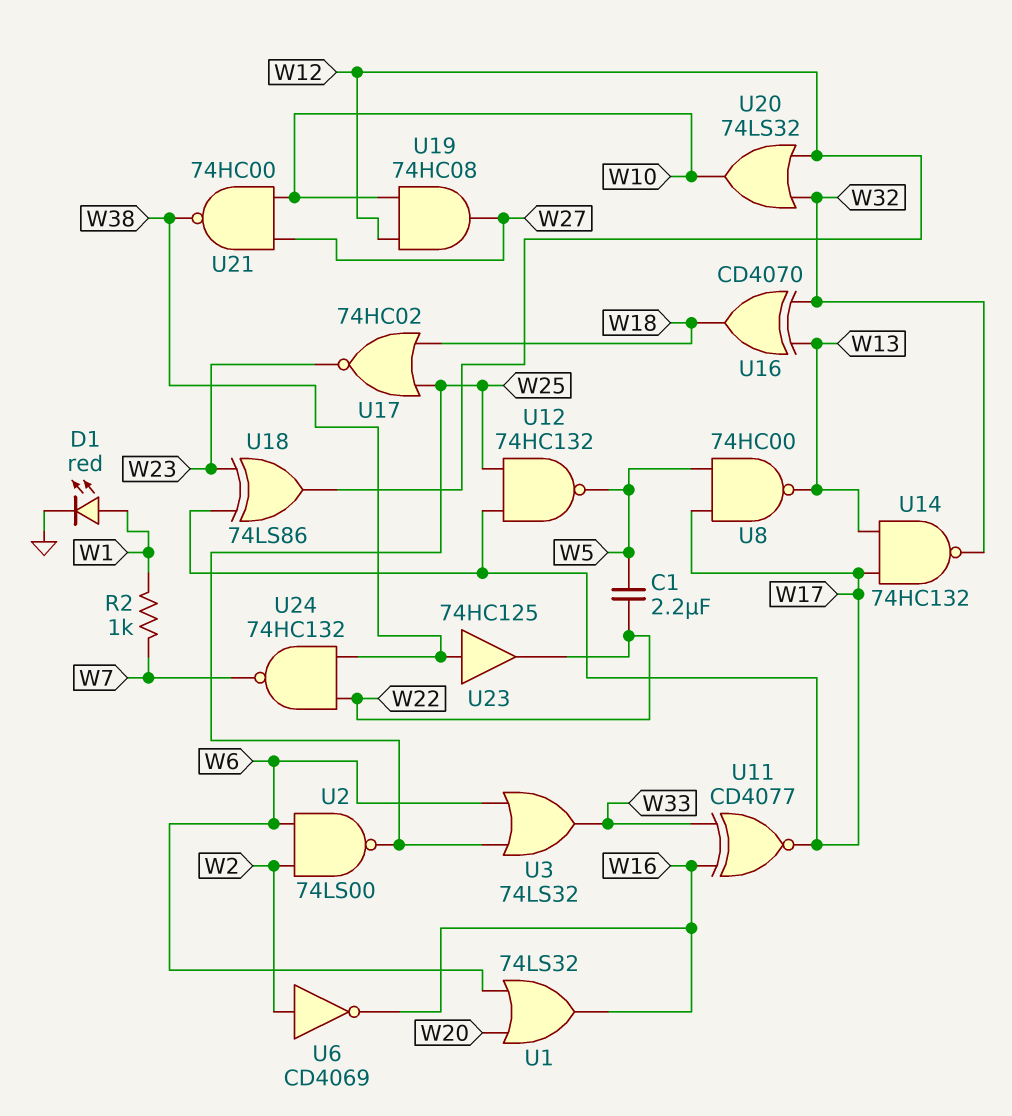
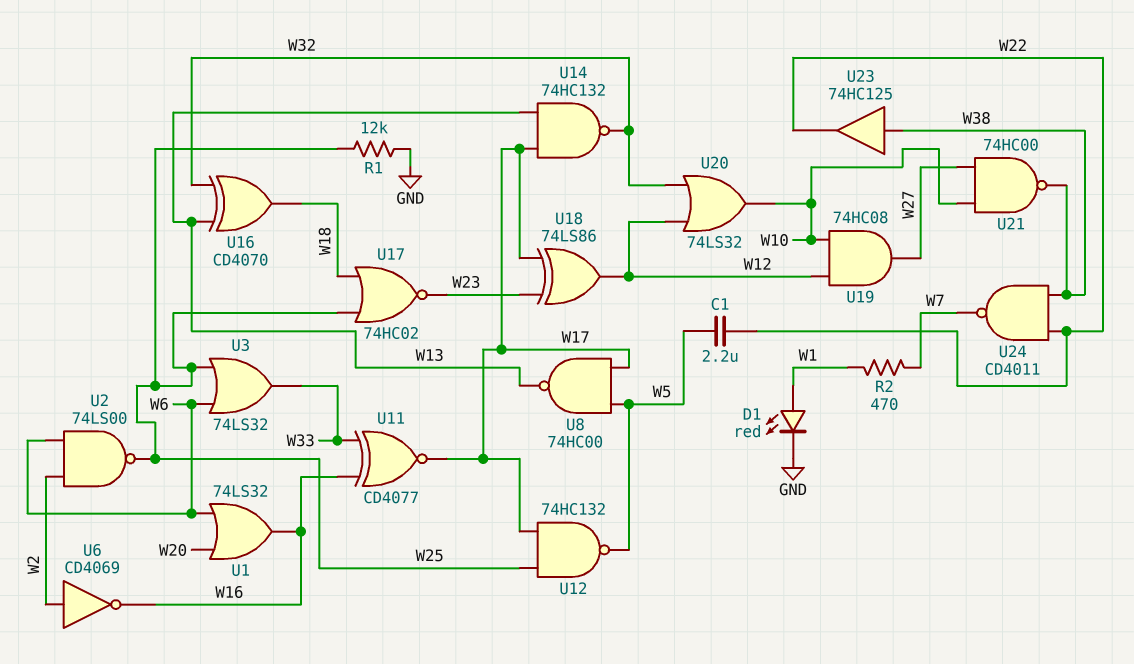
R1: none -> 12k (GND, W25)
R2: 1k (W1, W7) -> 470 (W1, W7)
U24: NAND 74HC132 (in W22, in W38, out W7) -> NAND CD4011 (in W22, in W38, out W7)

